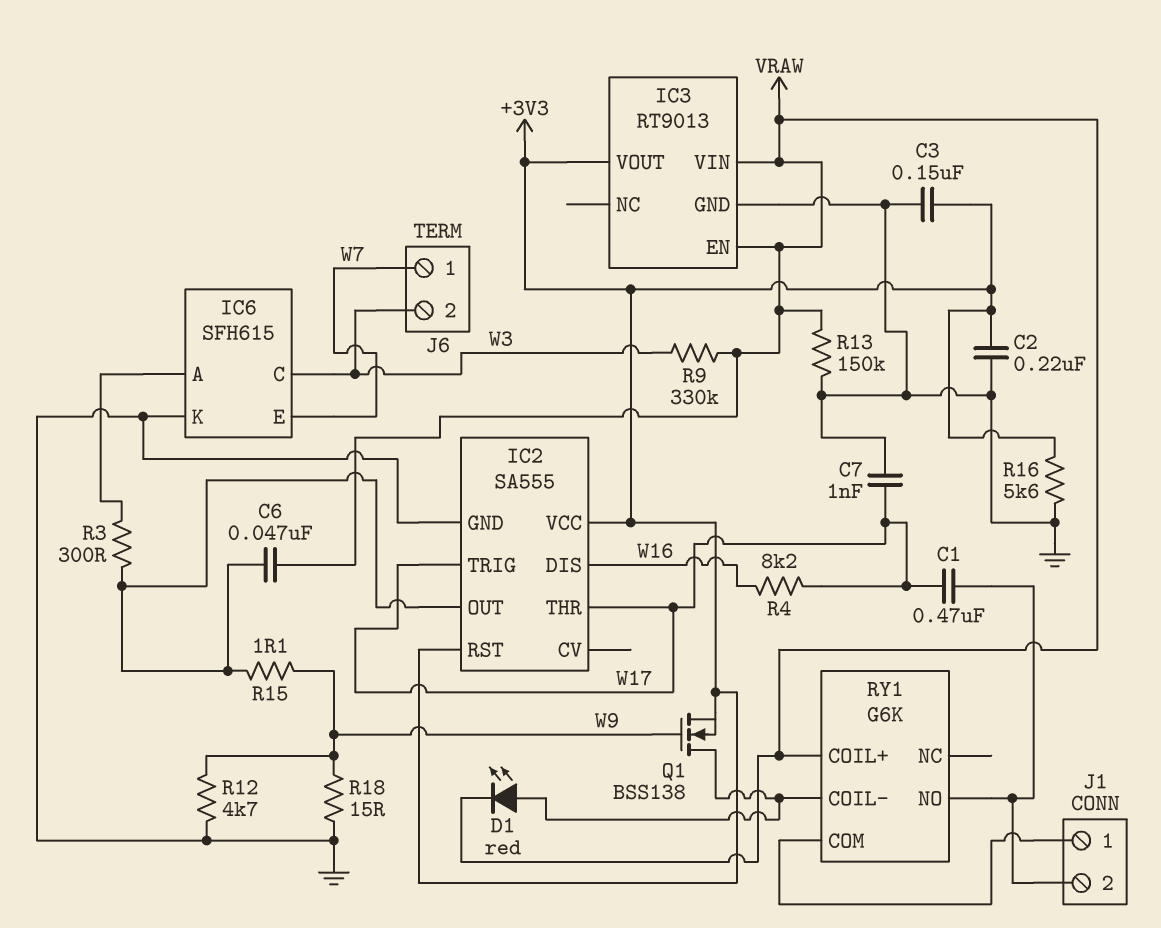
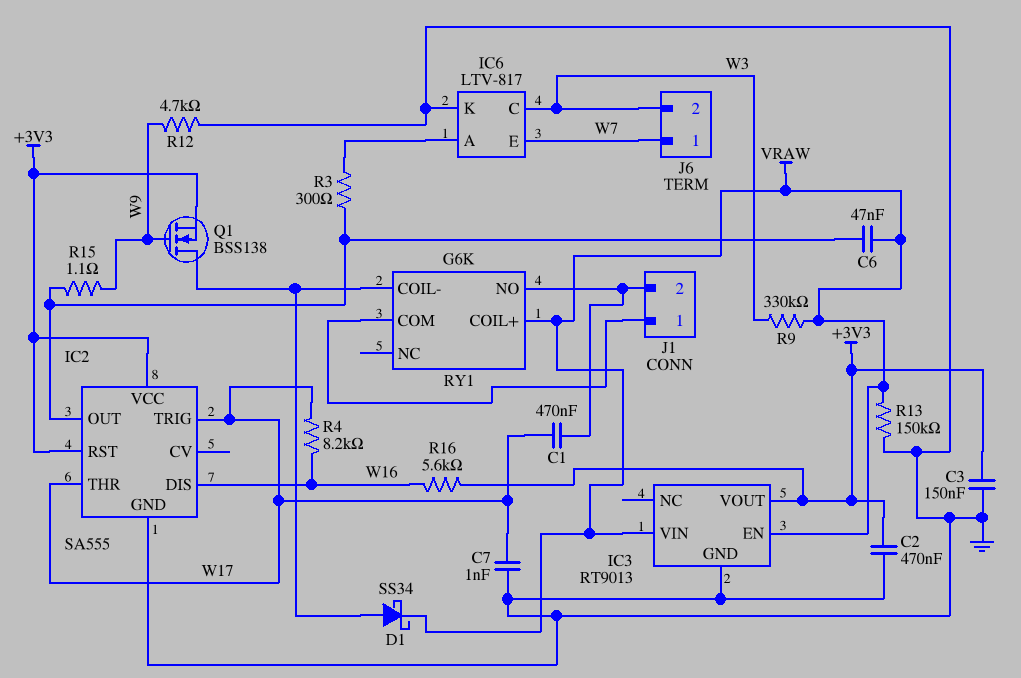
C2: 220nF (+3V3, GND) -> 470nF (+3V3, GND)
D1: LED red (A RY1/COIL-, K VRAW) -> schottky SS34 (A RY1/COIL-, K VRAW)
IC6: SFH615 -> LTV-817
R16: 5.6k (+3V3, GND) -> 5.6k (+3V3, W16)
R18: 15 (GND, W9) -> none

